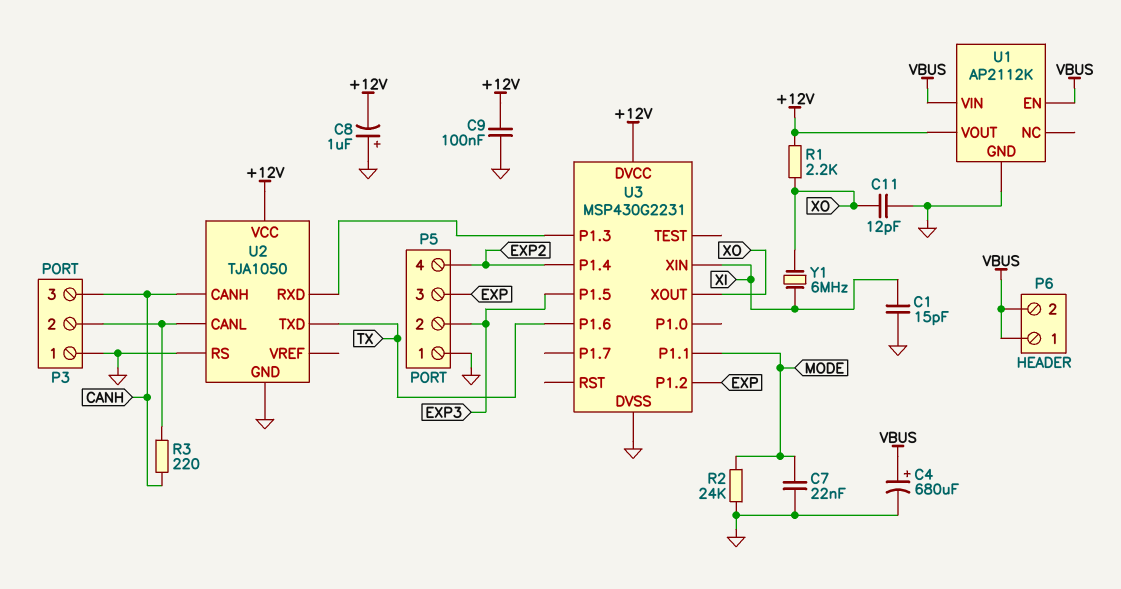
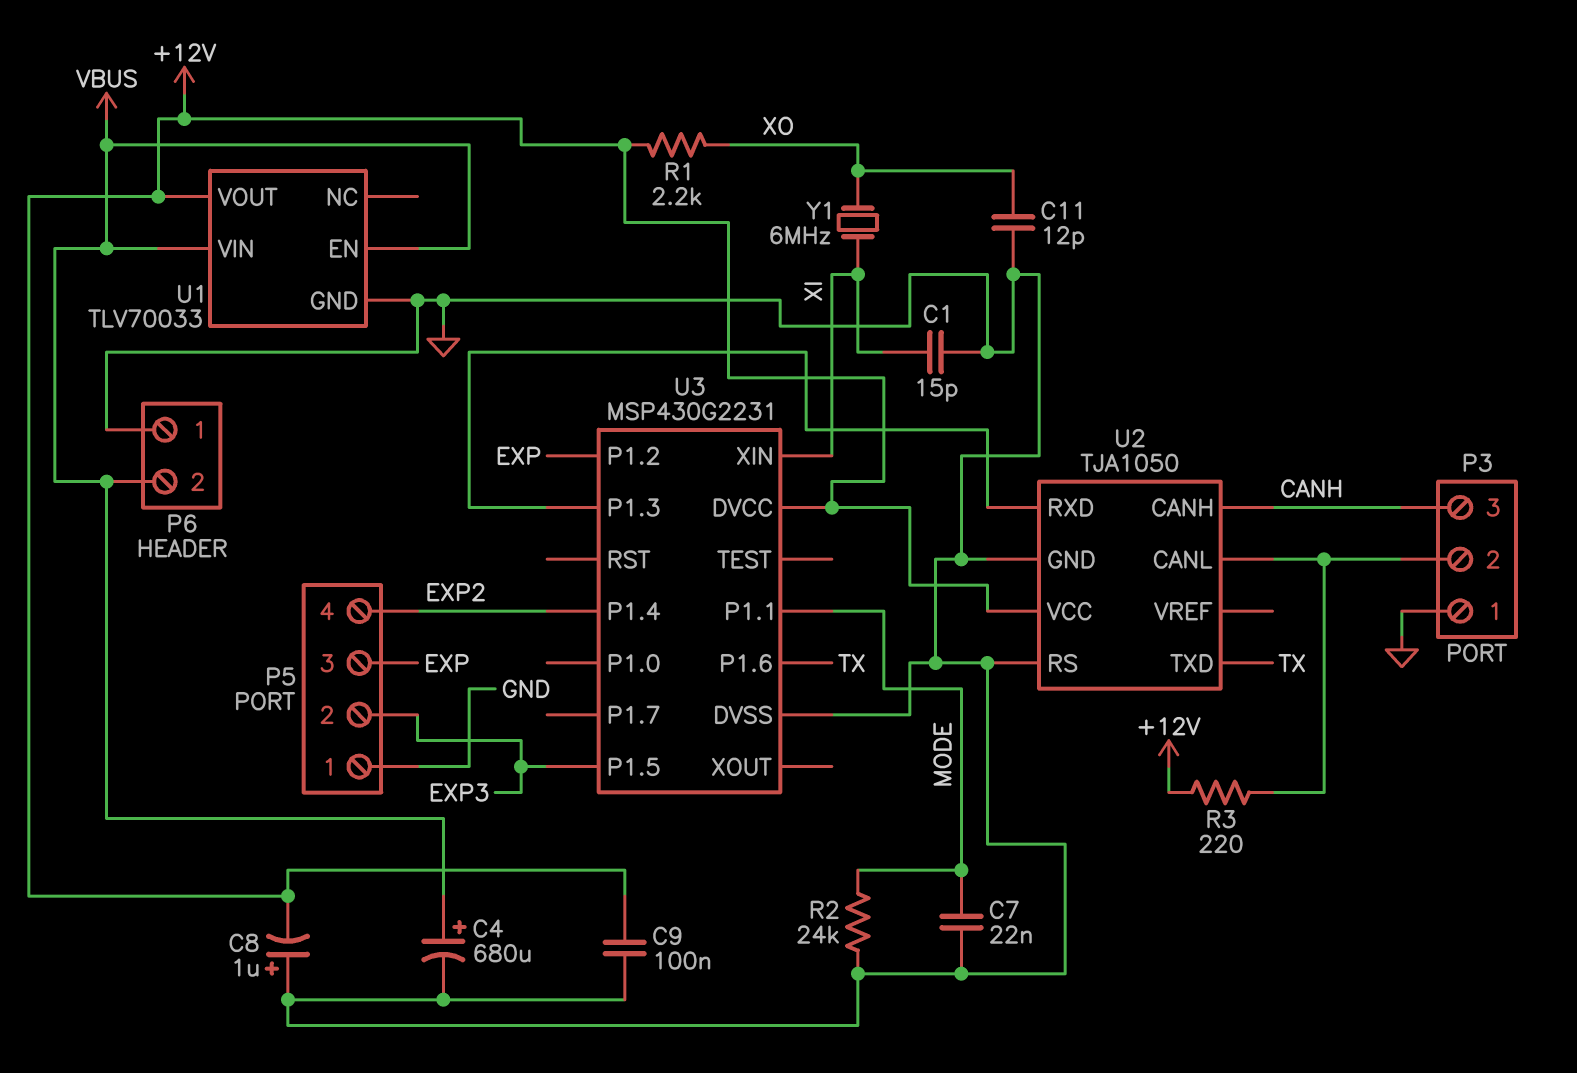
P6 pin 1: VBUS -> GND
R3: 220 (CANH, P3/2) -> 220 (+12V, P3/2)
U1: AP2112K -> TLV70033
U3 pin XOUT: XO -> none

